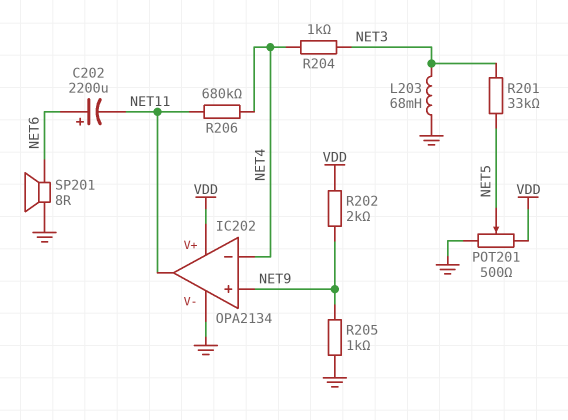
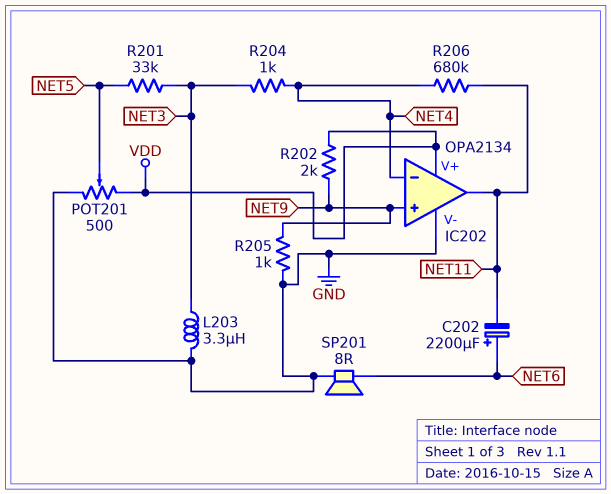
L203: 68mH (GND, NET3) -> 3.3uH (GND, NET3)

